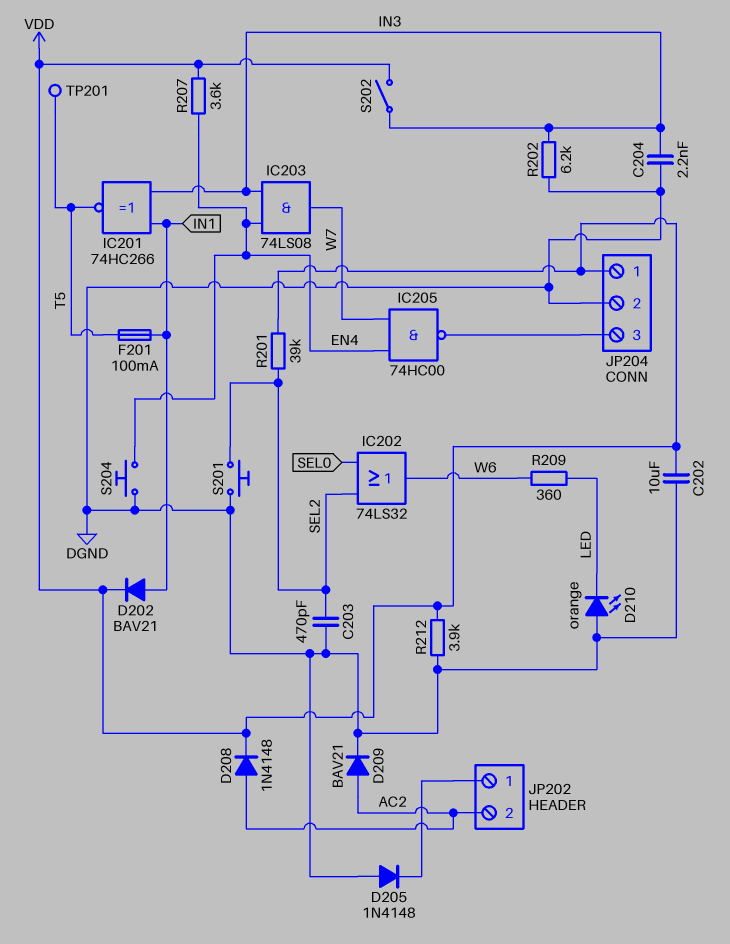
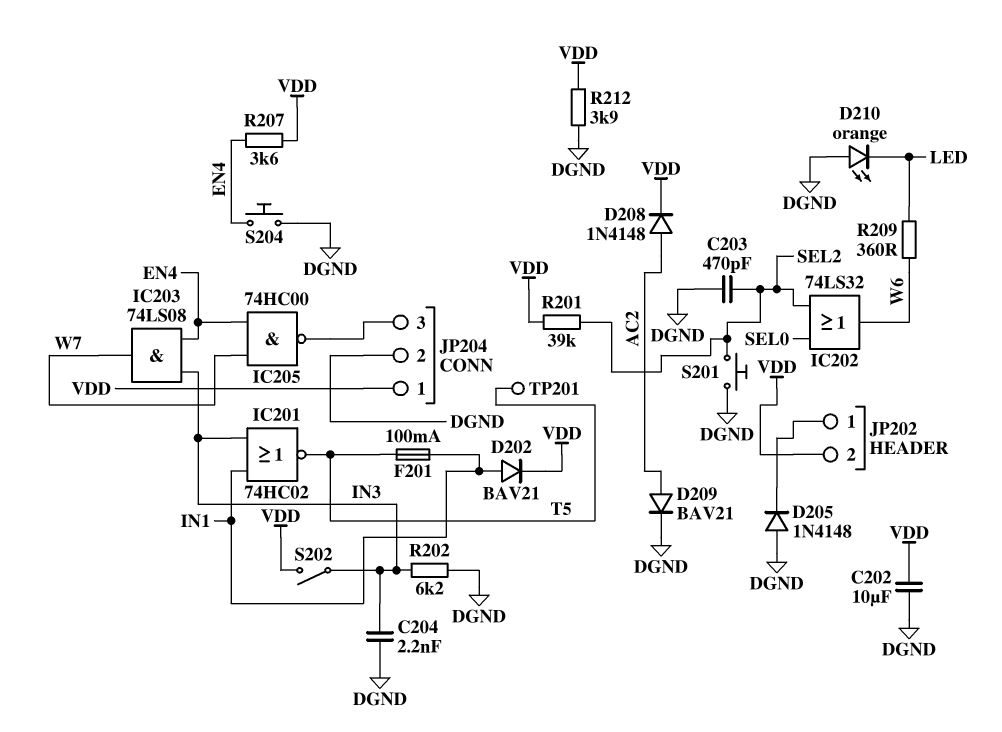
IC201: XNOR 74HC266 (in IN1, in IN3, out T5) -> NOR 74HC02 (in IN1, in IN3, out T5)
JP202 pin 2: AC2 -> VDD

